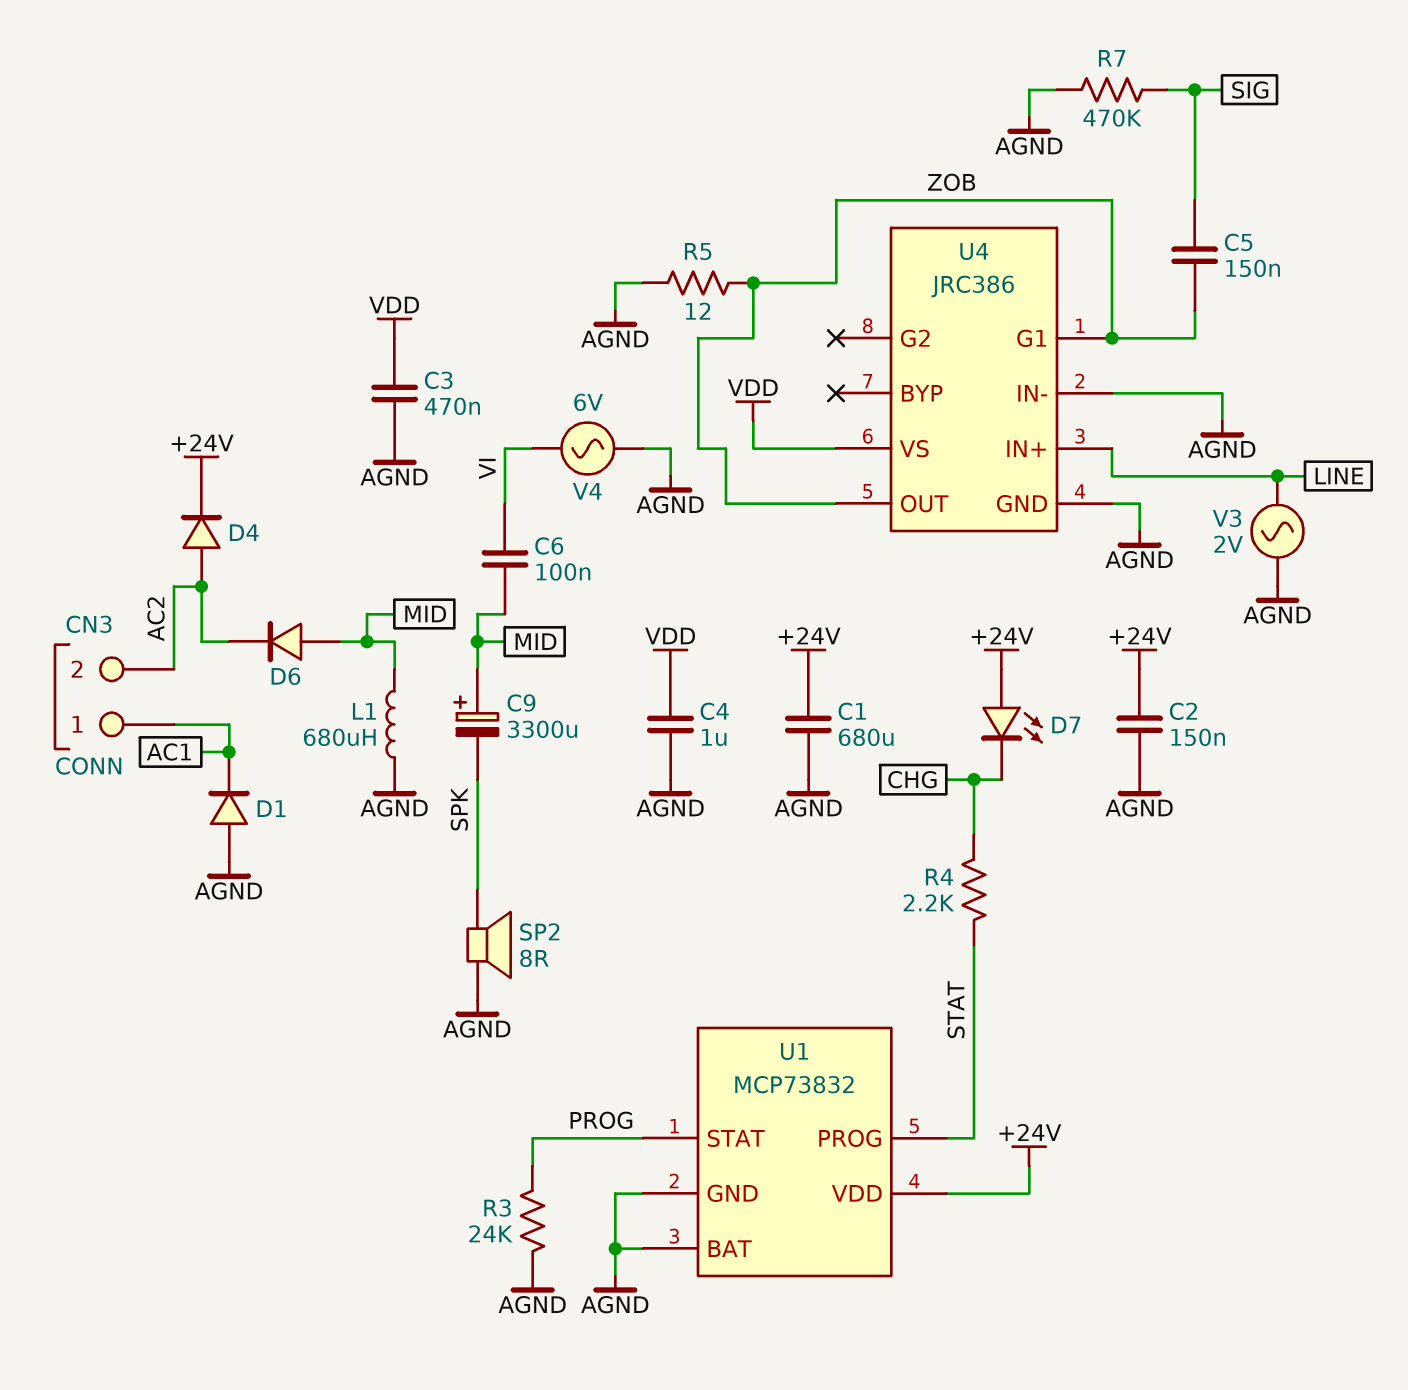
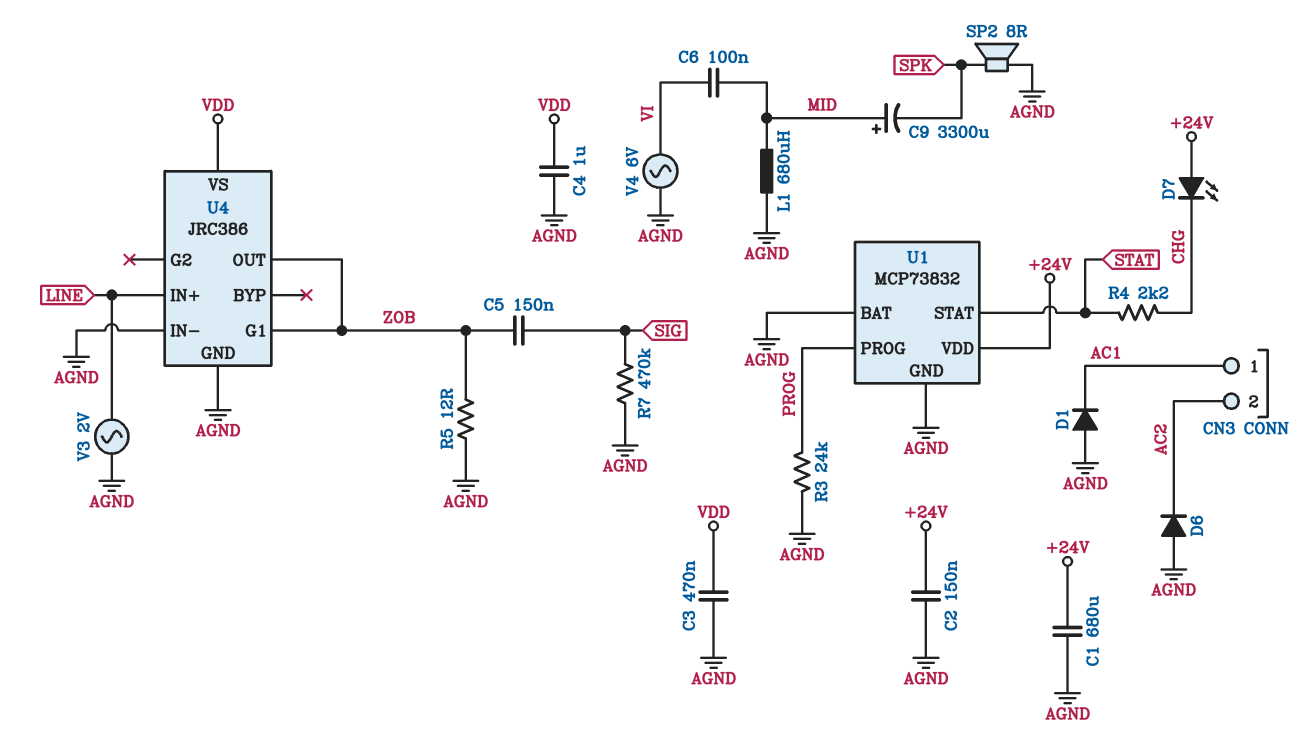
D4: diode (A AC2, K +24V) -> none
D6: diode (A MID, K AC2) -> diode (A AGND, K AC2)
U1 pin PROG: STAT -> PROG
U1 pin STAT: PROG -> STAT

